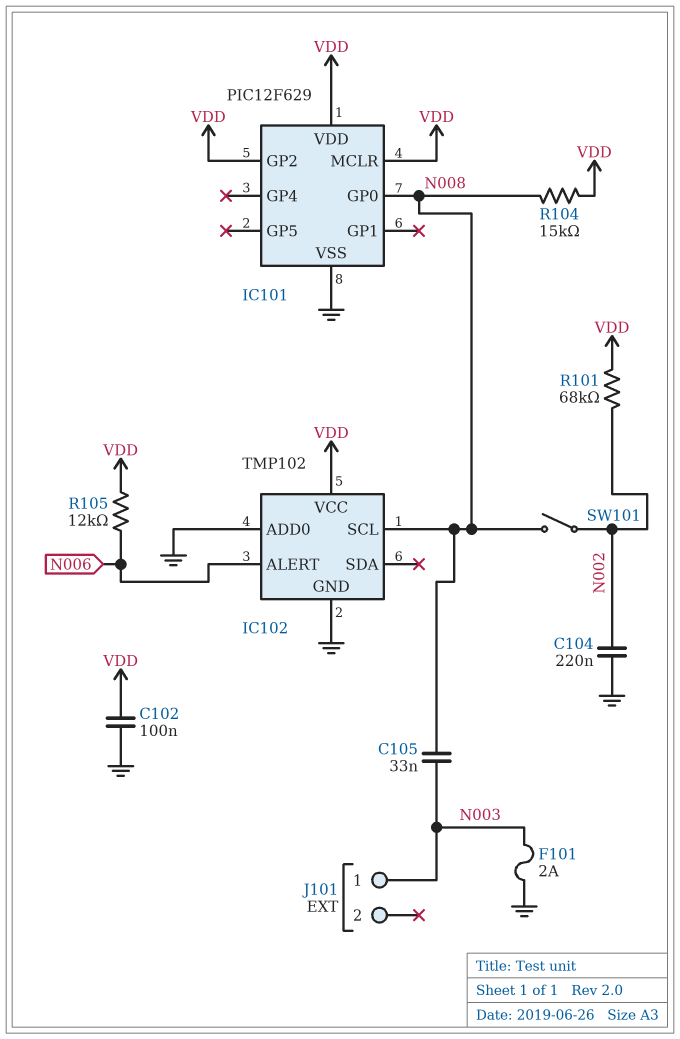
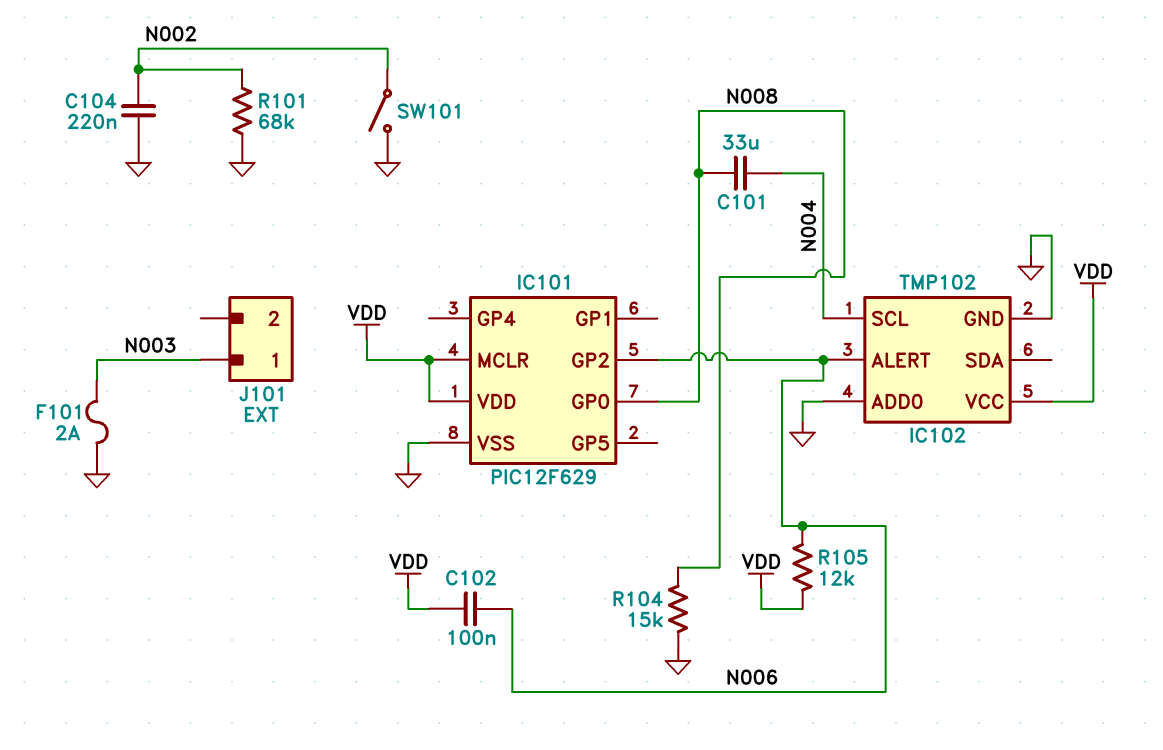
C101: none -> 33uF (N004, N008)
C102: 100nF (GND, VDD) -> 100nF (N006, VDD)
C105: 33nF (N003, N008) -> none
IC101 pin GP2: VDD -> N006
IC102 pin SCL: N008 -> N004
R101: 68k (N002, VDD) -> 68k (GND, N002)
R104: 15k (N008, VDD) -> 15k (GND, N008)
SW101: switch (N002, N008) -> switch (GND, N002)

